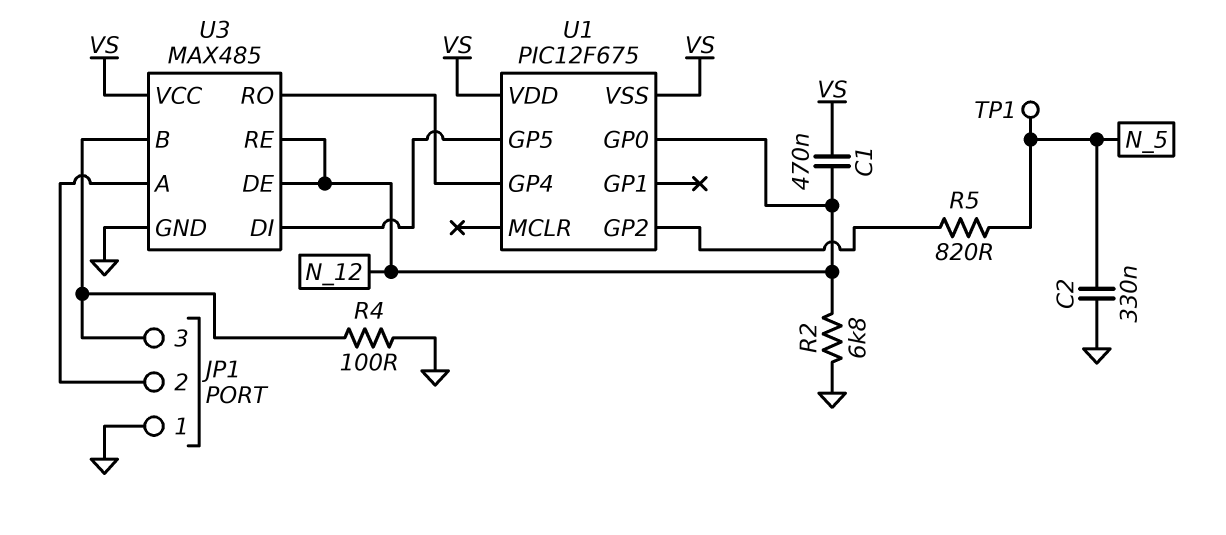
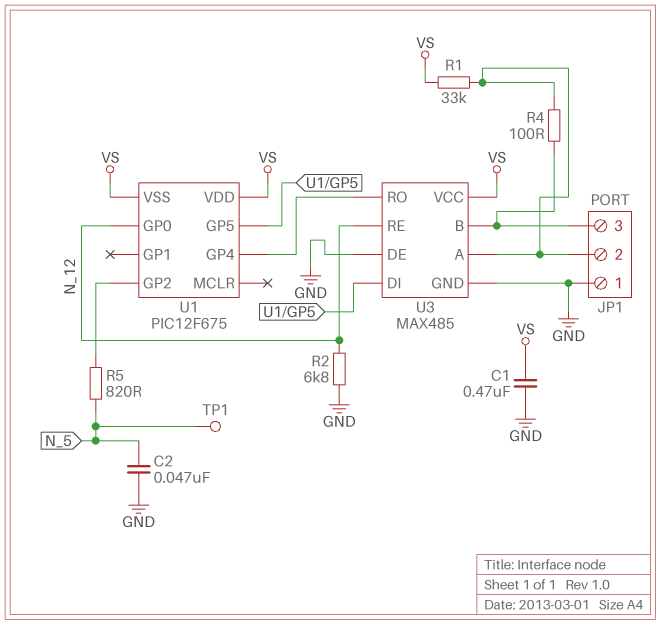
C1: 470nF (N_12, VS) -> 470nF (GND, VS)
C2: 330nF (GND, N_5) -> 47nF (GND, N_5)
R1: none -> 33k (JP1/2, VS)
R4: 100 (GND, JP1/3) -> 100 (JP1/2, JP1/3)
U3 pin DE: N_12 -> GND

